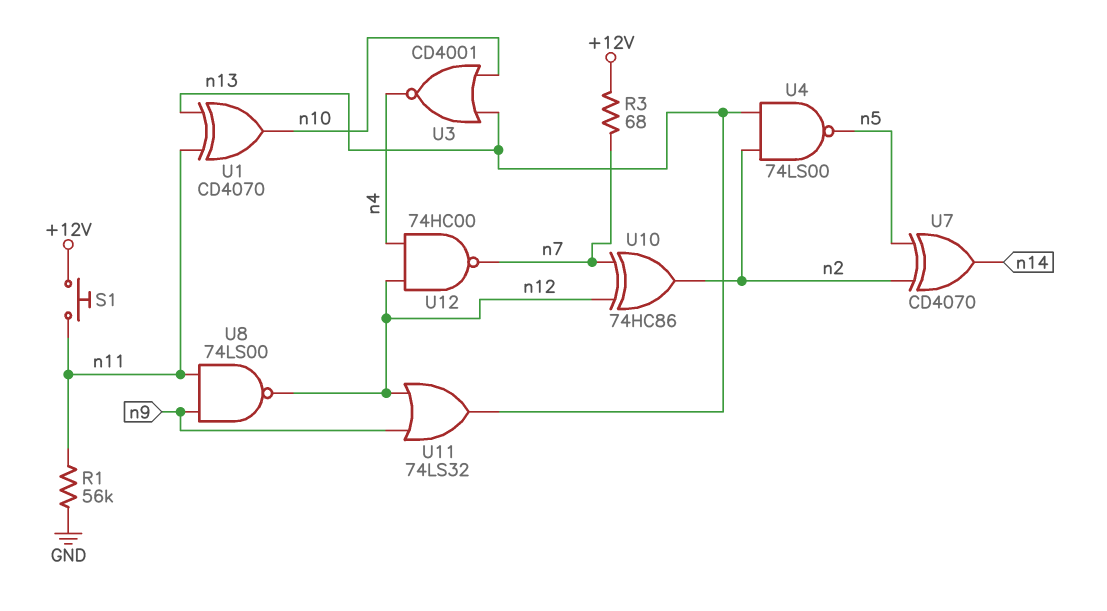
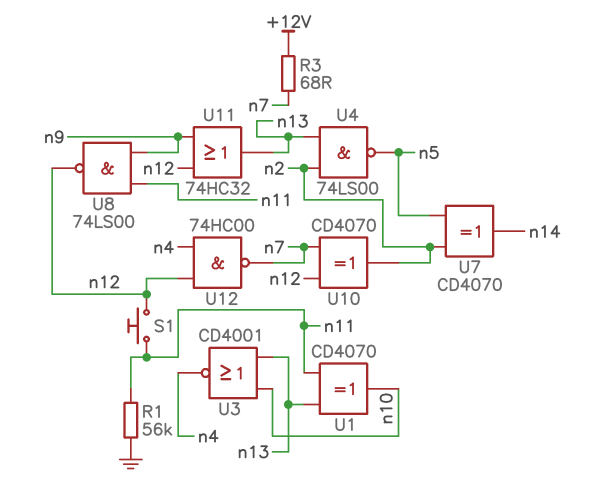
S1: button (+12V, n11) -> button (n11, n12)
U10: XOR 74HC86 (in n7, in n12, out n2) -> XOR CD4070 (in n7, in n12, out n2)
U11: OR 74LS32 (in n9, in n12, out n13) -> OR 74HC32 (in n9, in n12, out n13)

